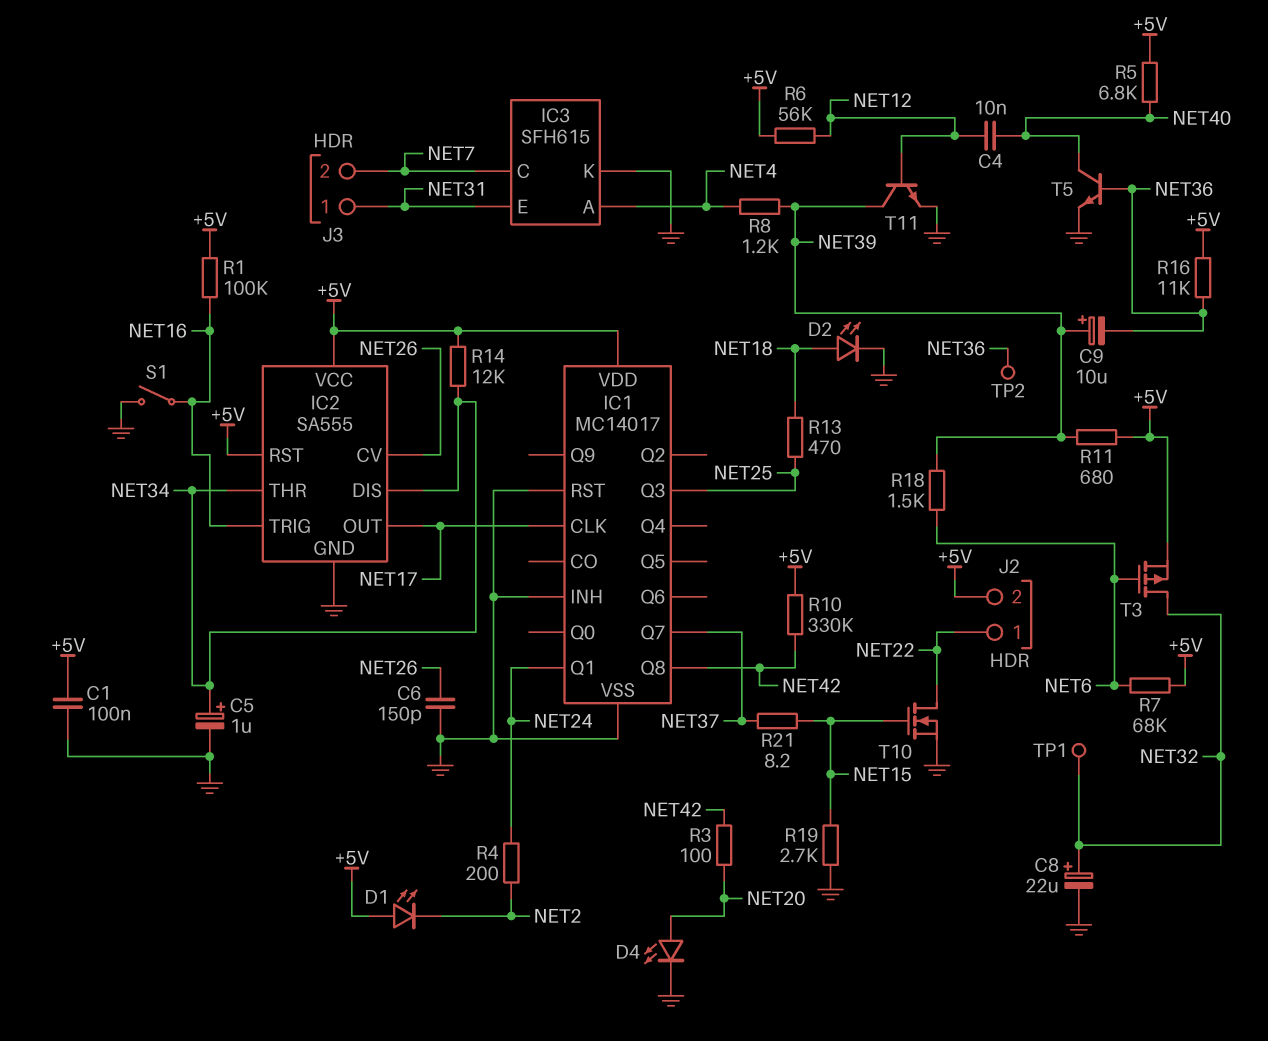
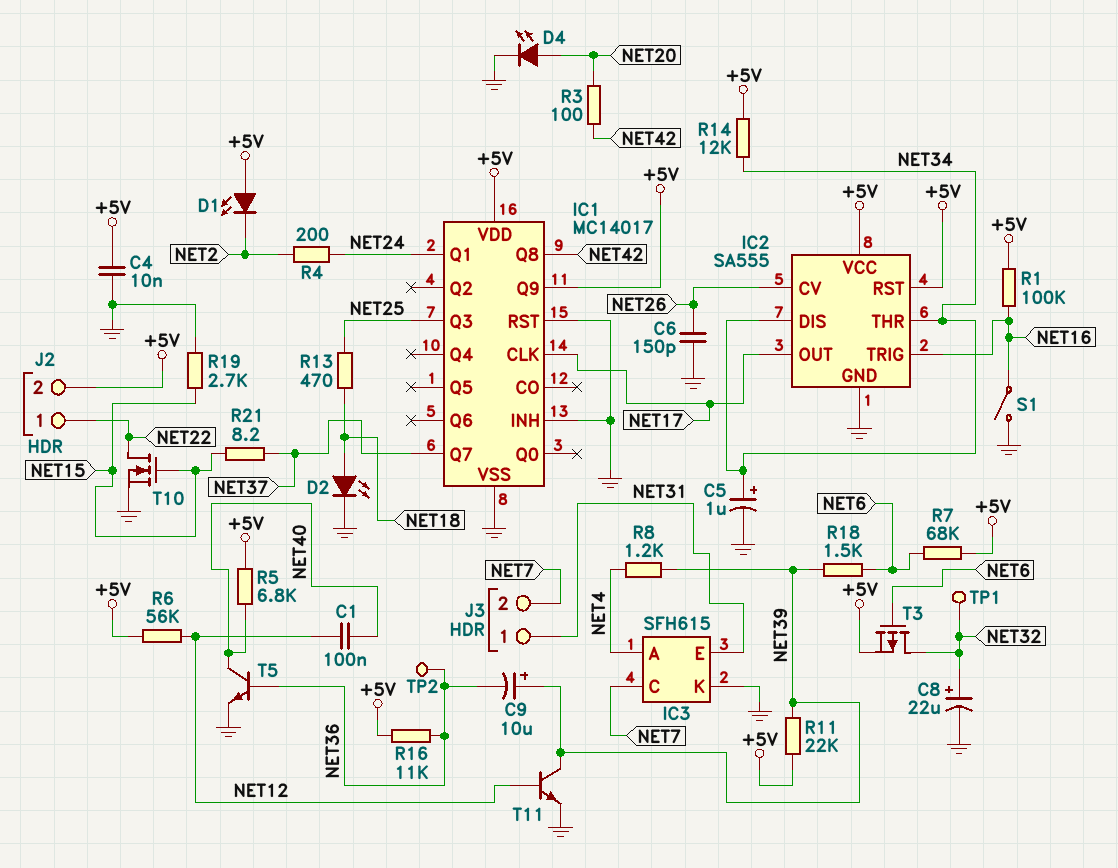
C1: 100nF (+5V, GND) -> 100nF (NET12, NET40)
C4: 10nF (NET12, NET40) -> 10nF (+5V, GND)
IC1 pin Q9: none -> +5V
R10: 330k (+5V, NET42) -> none
R11: 680 (+5V, NET39) -> 22k (+5V, NET39)

